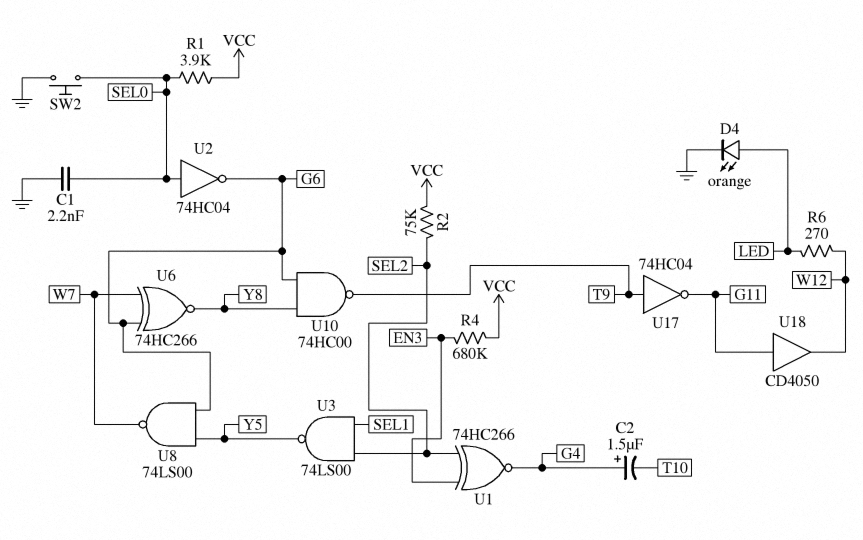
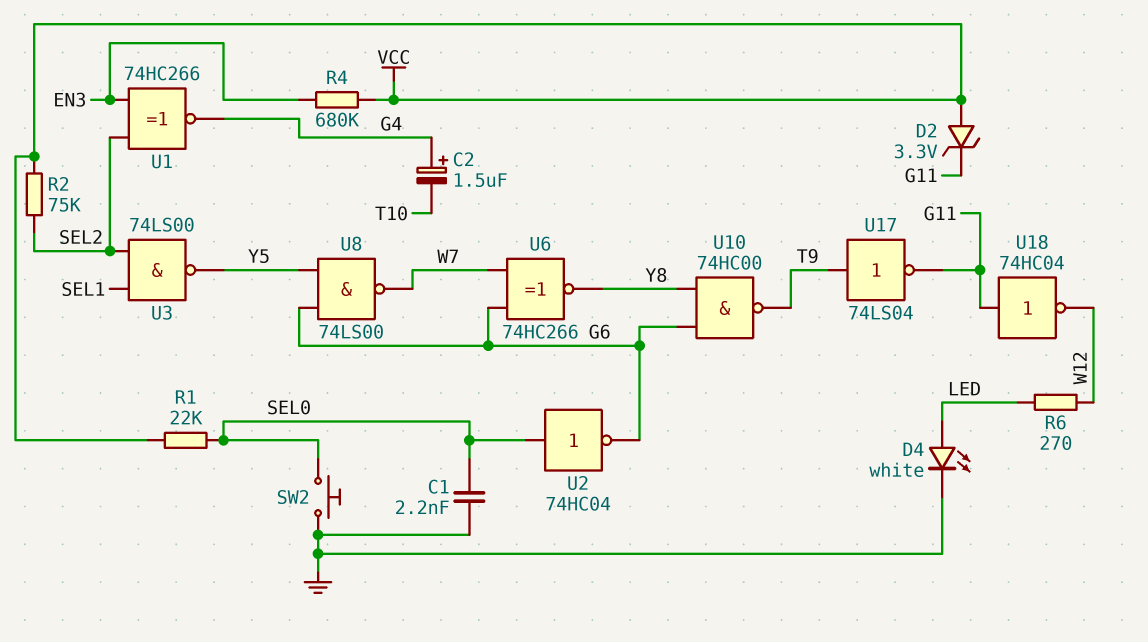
D2: none -> zener 3.3V (A VCC, K G11)
D4: LED orange (A LED, K GND) -> LED white (A LED, K GND)
R1: 3.9k (SEL0, VCC) -> 22k (SEL0, VCC)
U17: NOT 74HC04 (in T9, out G11) -> NOT 74LS04 (in T9, out G11)
U18: buffer CD4050 (in G11, out W12) -> NOT 74HC04 (in G11, out W12)

